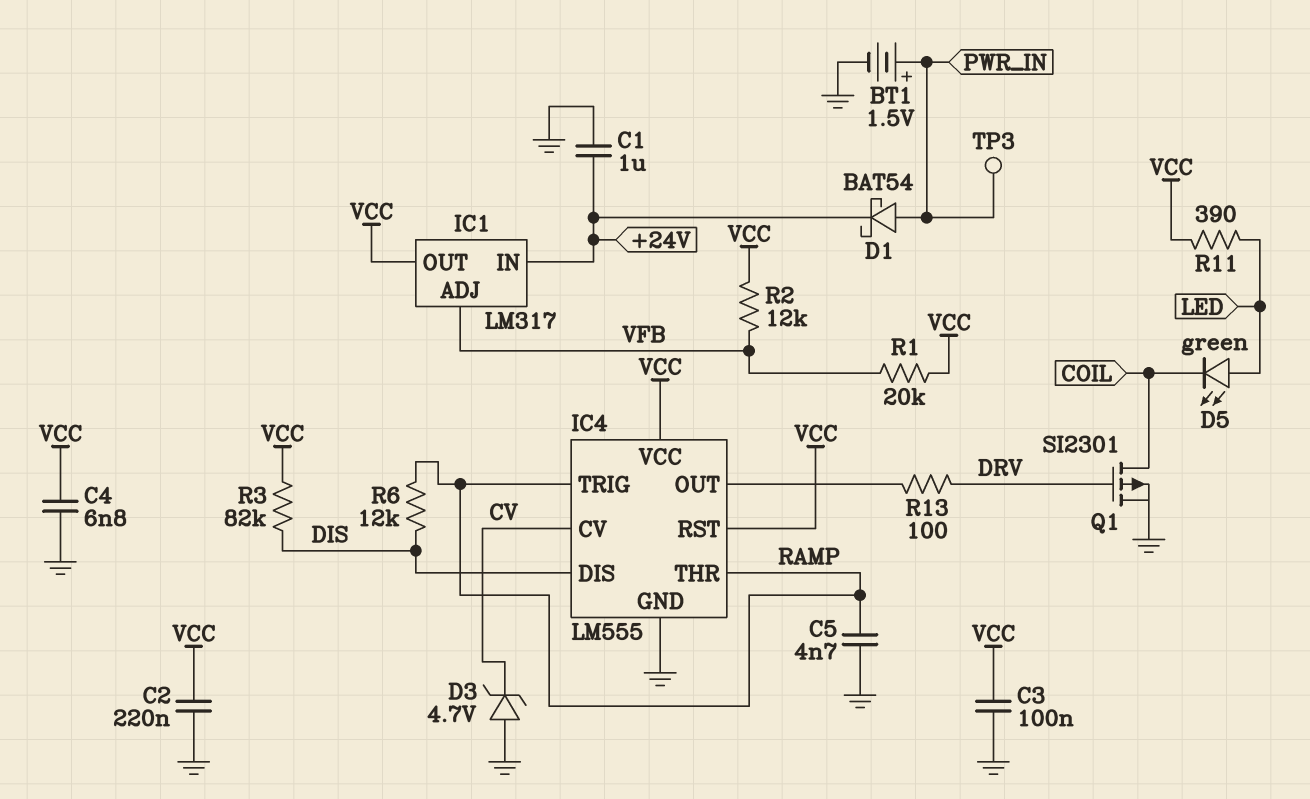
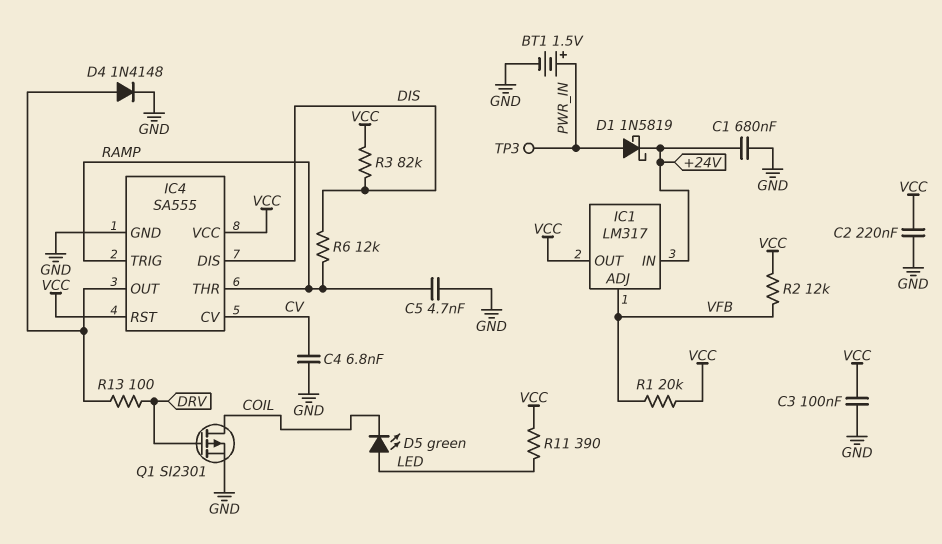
C1: 1uF (+24V, GND) -> 680nF (+24V, GND)
C4: 6.8nF (GND, VCC) -> 6.8nF (CV, GND)
D1: schottky BAT54 (A PWR_IN, K +24V) -> schottky 1N5819 (A PWR_IN, K +24V)
D3: zener 4.7V (A GND, K CV) -> none
D4: none -> diode 1N4148 (A IC4/OUT, K GND)
IC4: LM555 -> SA555

